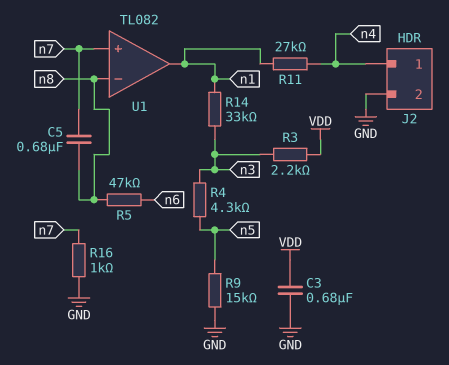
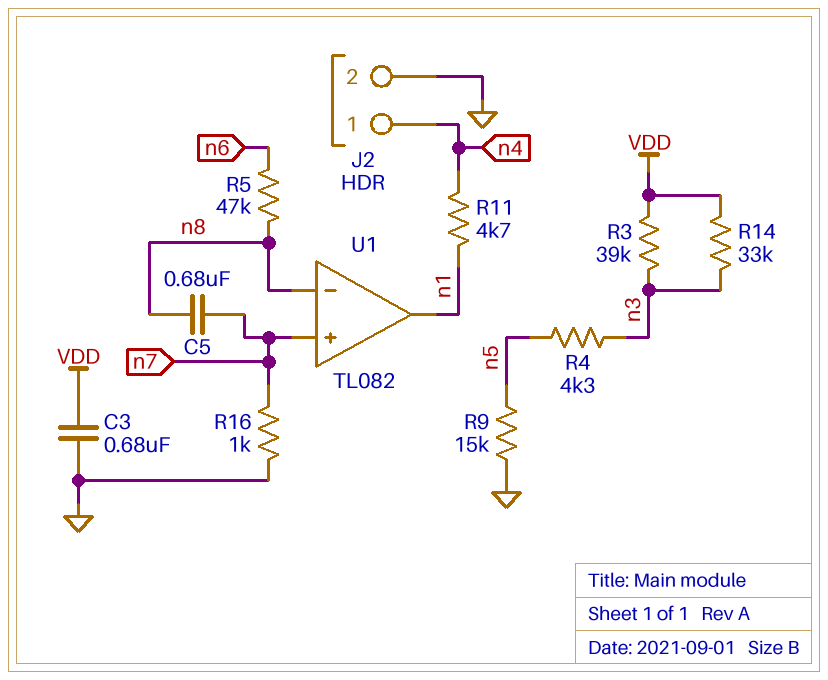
R3: 2.2k (VDD, n3) -> 39k (VDD, n3)
R11: 27k (n1, n4) -> 4.7k (n1, n4)
R14: 33k (n1, n3) -> 33k (VDD, n3)

